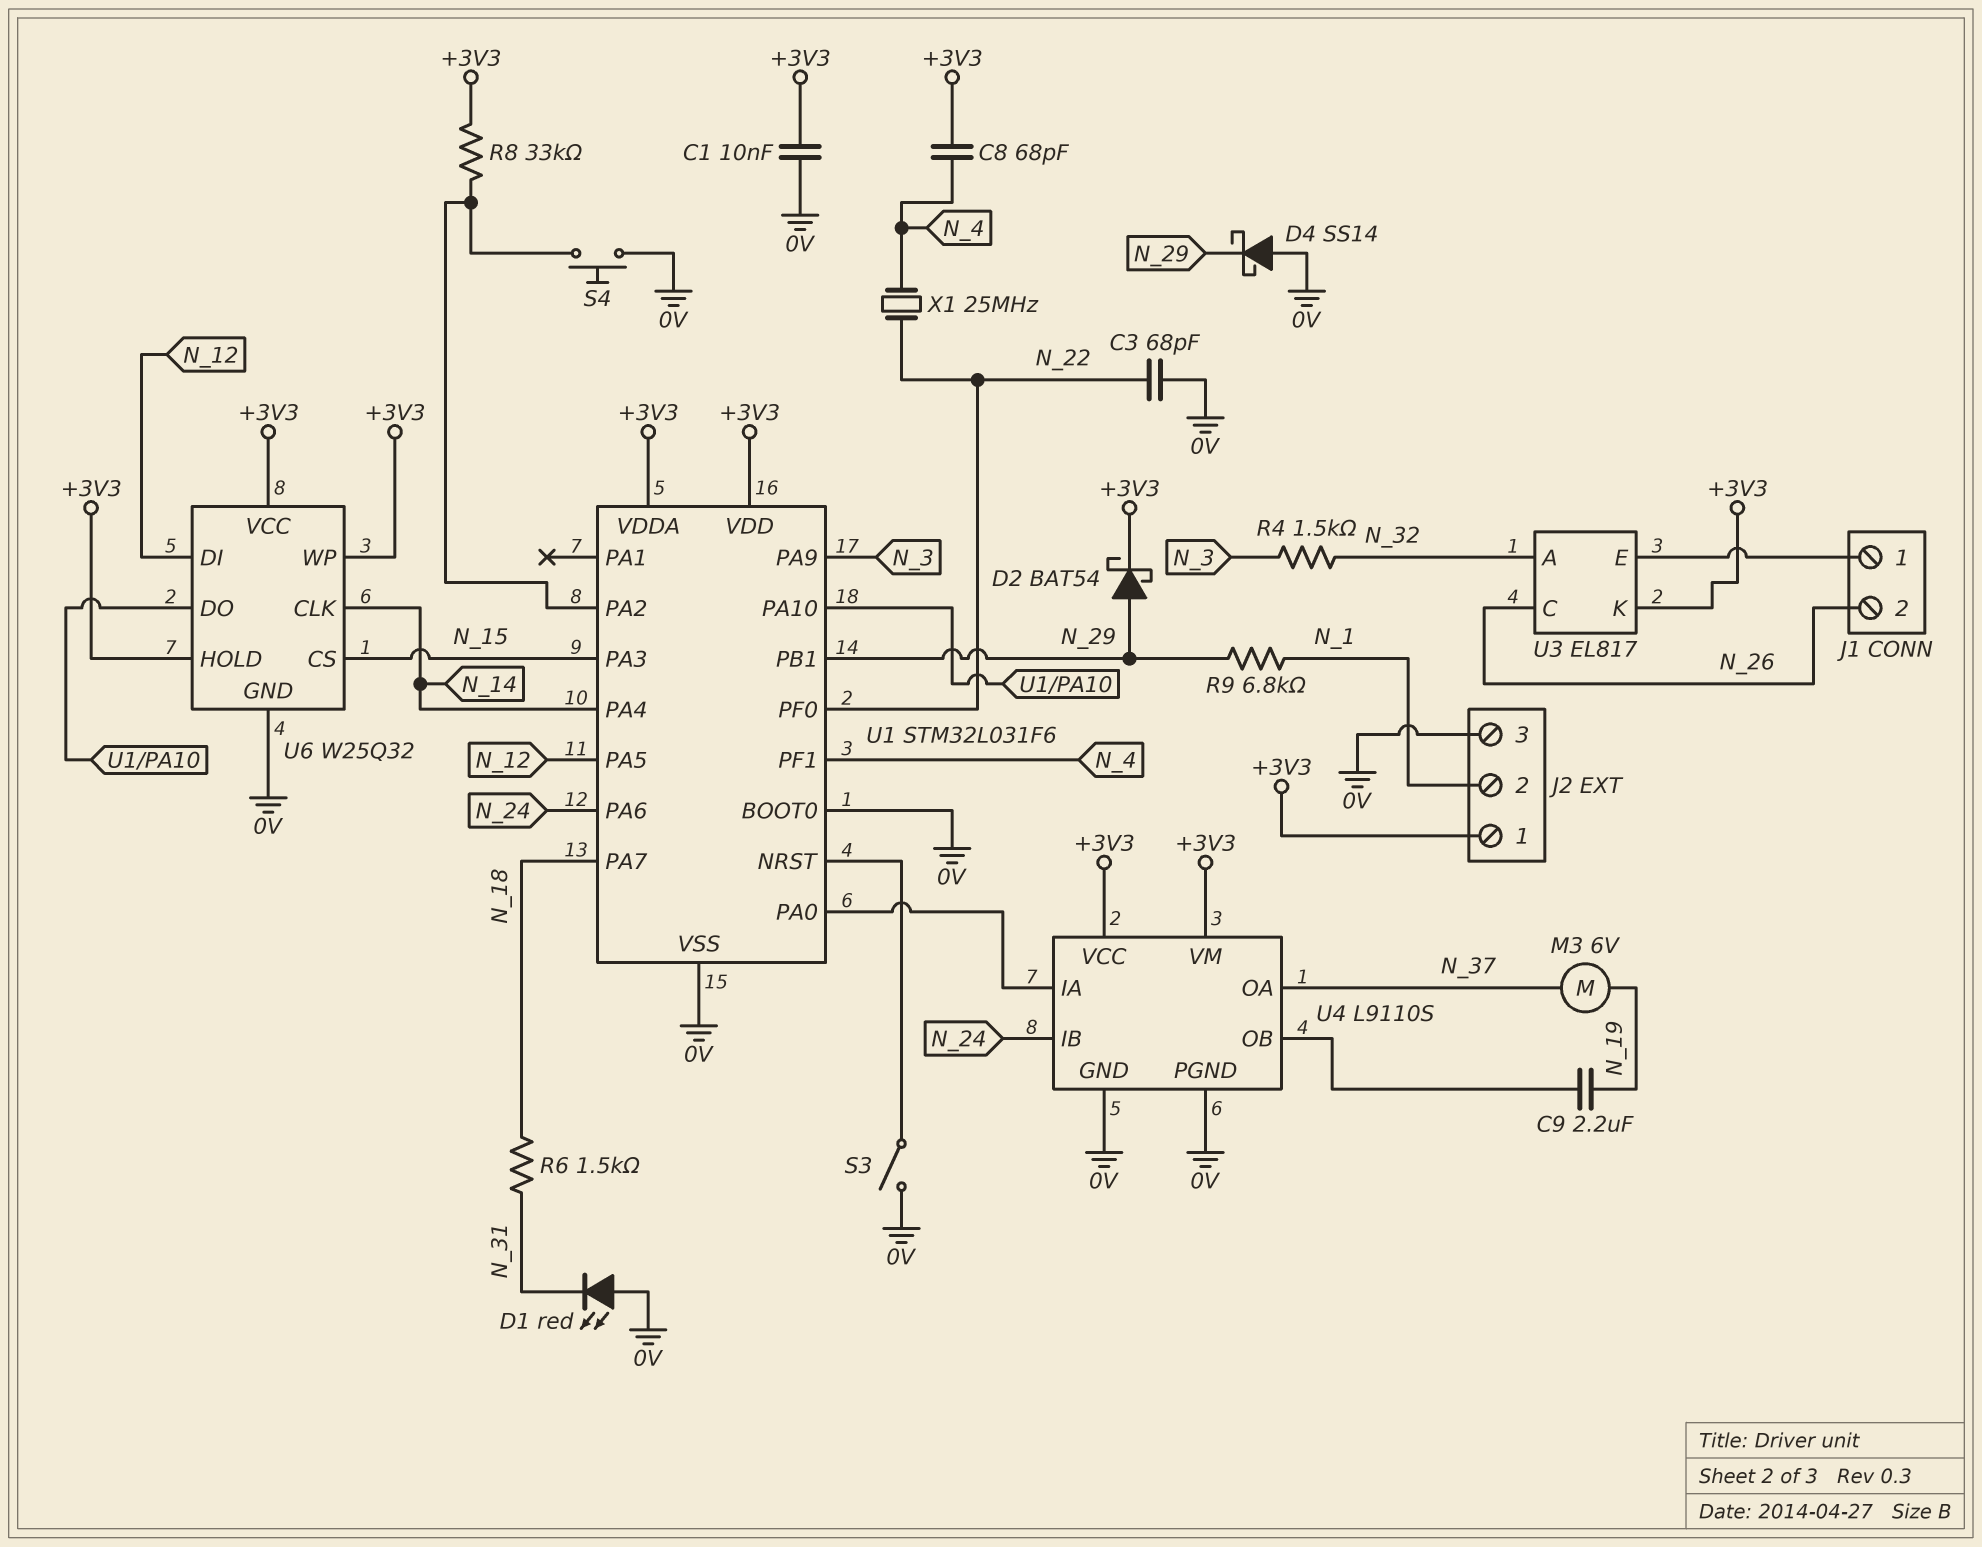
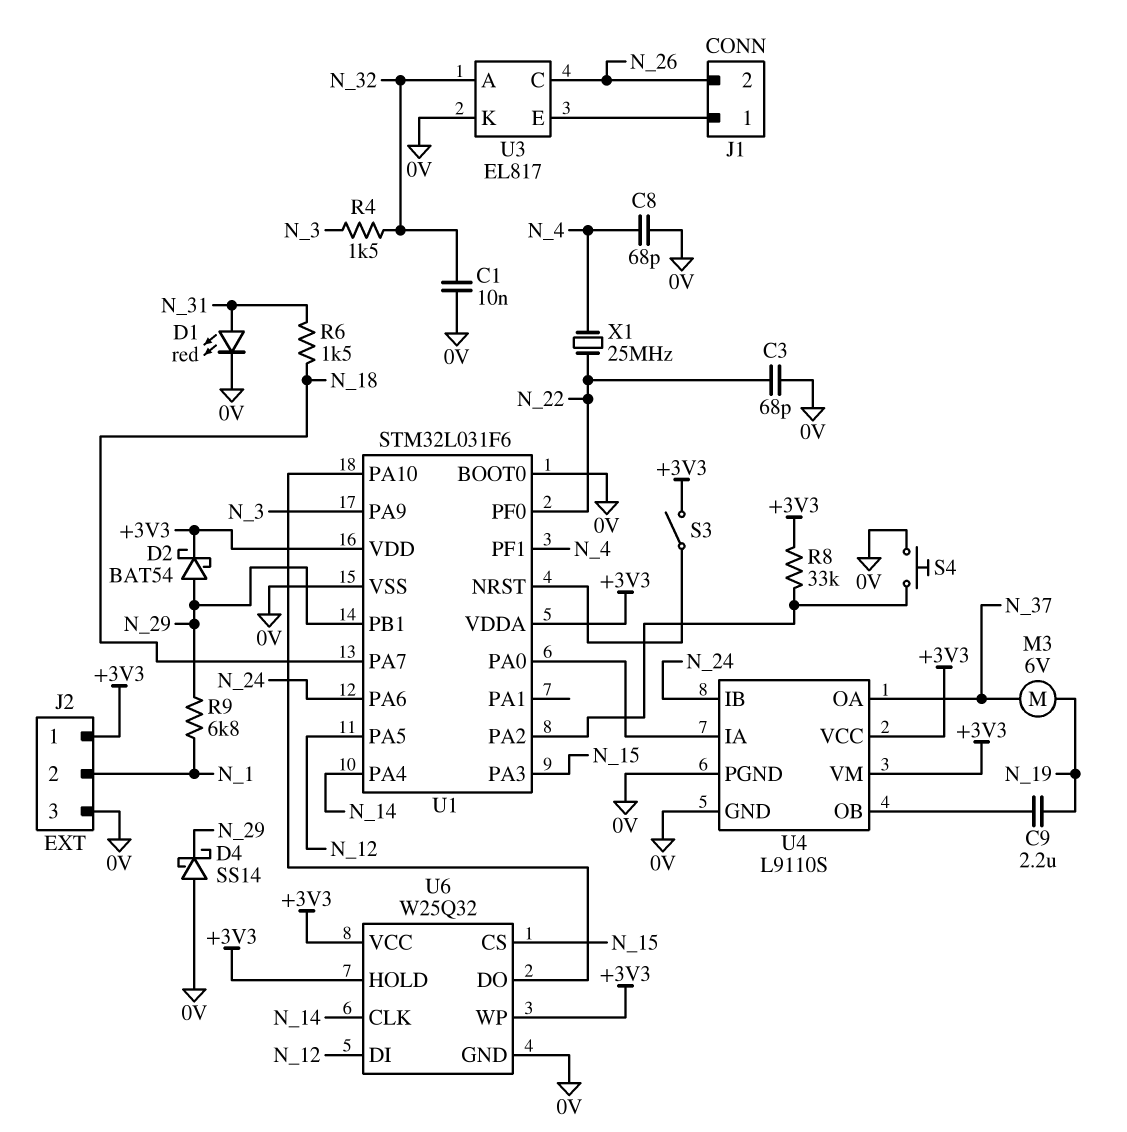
C1: 10nF (+3V3, 0V) -> 10nF (0V, N_32)
C8: 68pF (+3V3, N_4) -> 68pF (0V, N_4)
D1: LED red (A 0V, K N_31) -> LED red (A N_31, K 0V)
S3: switch (0V, U1/NRST) -> switch (+3V3, U1/NRST)
U3 pin K: +3V3 -> 0V

